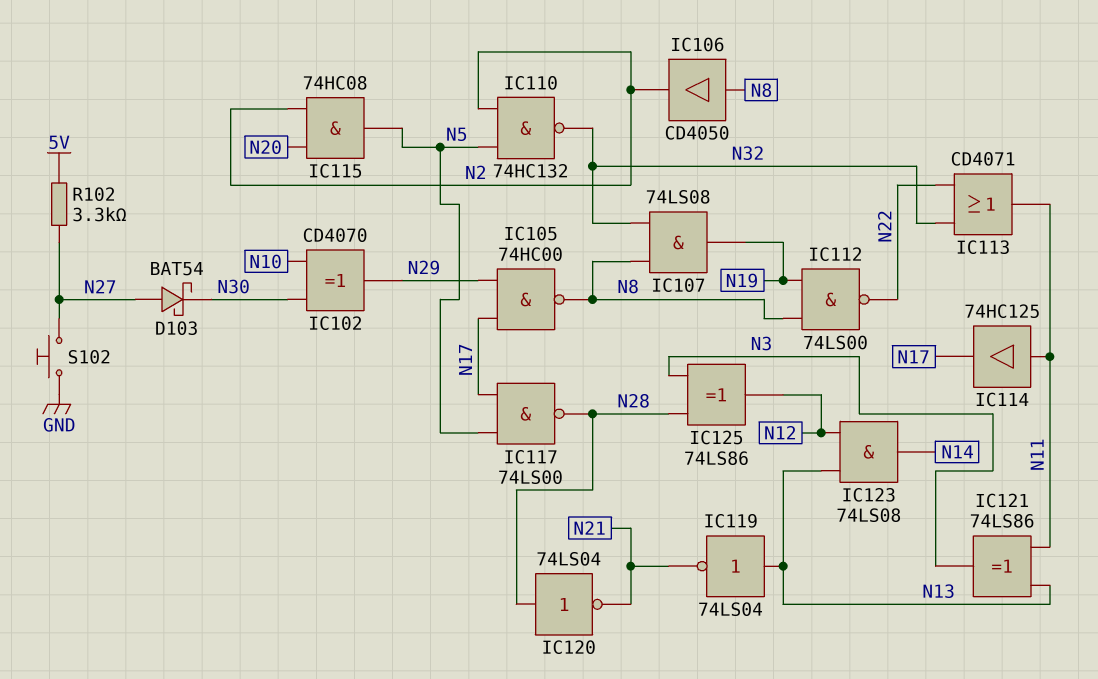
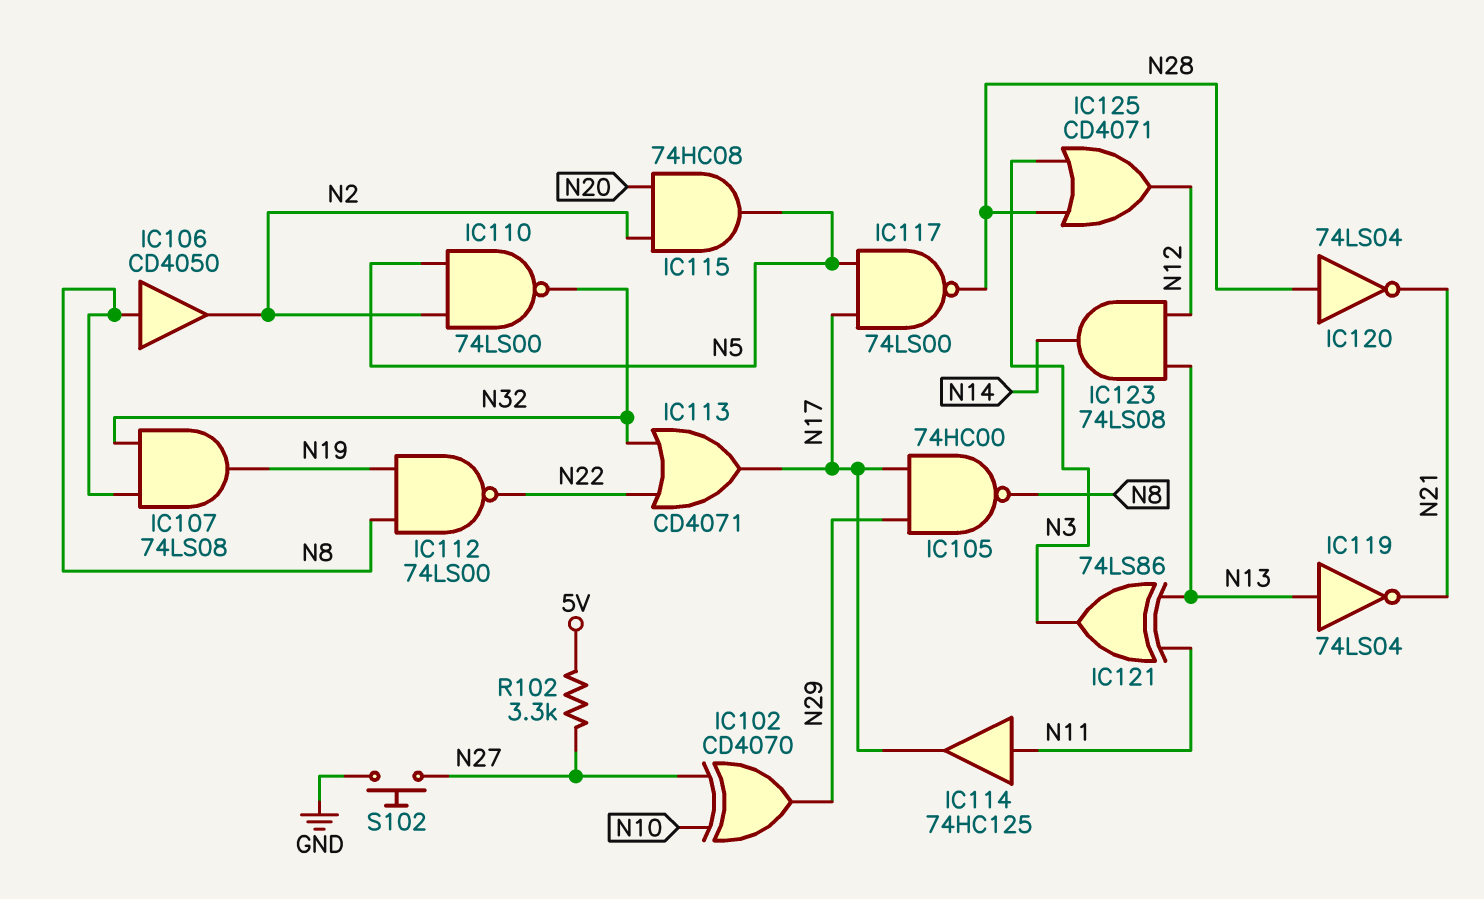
D103: schottky BAT54 (A N27, K N30) -> none
IC102: XOR CD4070 (in N10, in N30, out N29) -> XOR CD4070 (in N10, in N27, out N29)
IC110: NAND 74HC132 (in N2, in N5, out N32) -> NAND 74LS00 (in N2, in N5, out N32)
IC113: OR CD4071 (in N22, in N32, out N11) -> OR CD4071 (in N22, in N32, out N17)
IC125: XOR 74LS86 (in N3, in N28, out N12) -> OR CD4071 (in N3, in N28, out N12)

